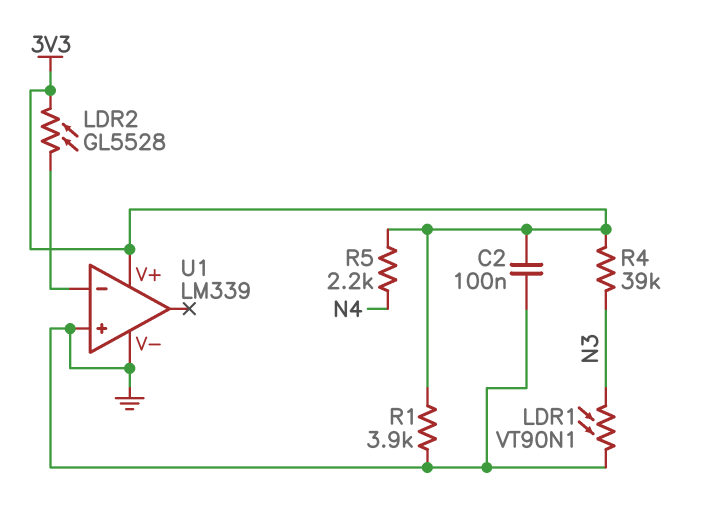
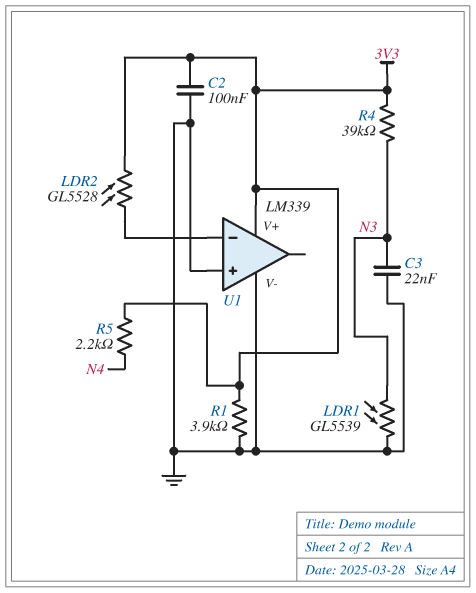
C3: none -> 22nF (GND, N3)
LDR1: VT90N1 (GND, N3) -> GL5539 (GND, N3)

